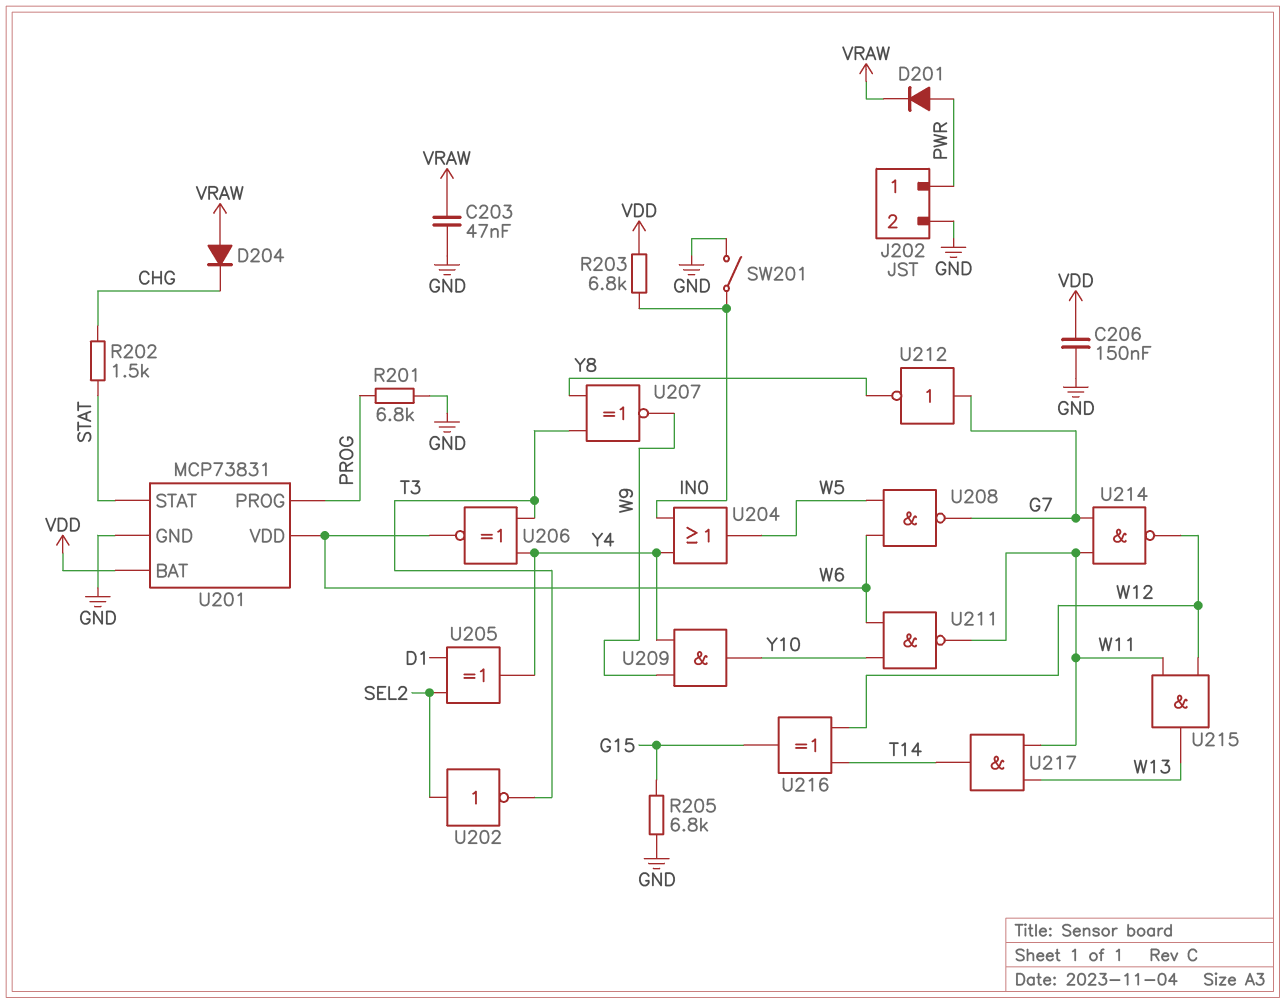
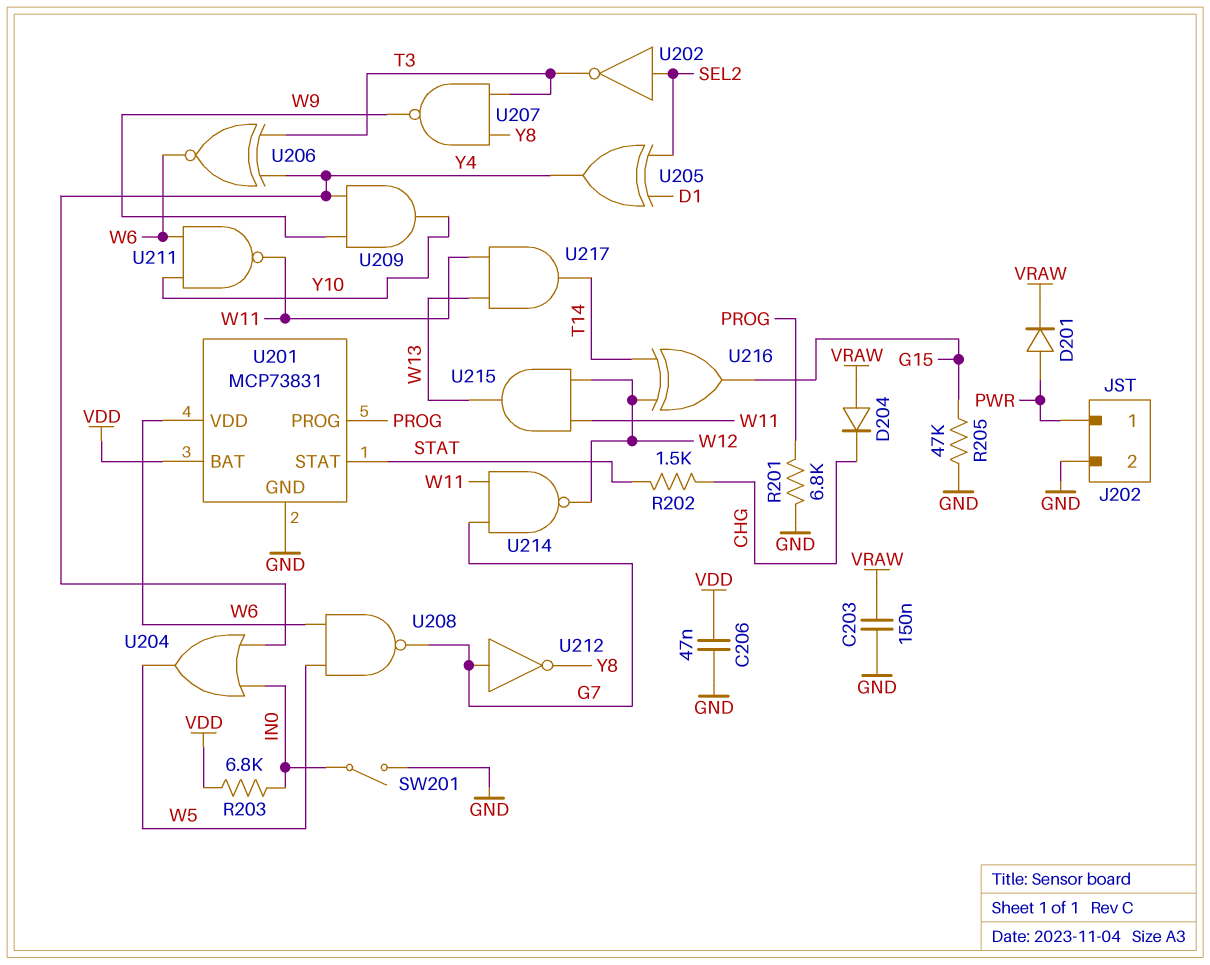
C203: 47nF (GND, VRAW) -> 150nF (GND, VRAW)
C206: 150nF (GND, VDD) -> 47nF (GND, VDD)
R205: 6.8k (G15, GND) -> 47k (G15, GND)
U207: XNOR (in T3, in Y8, out W9) -> NAND (in T3, in Y8, out W9)

